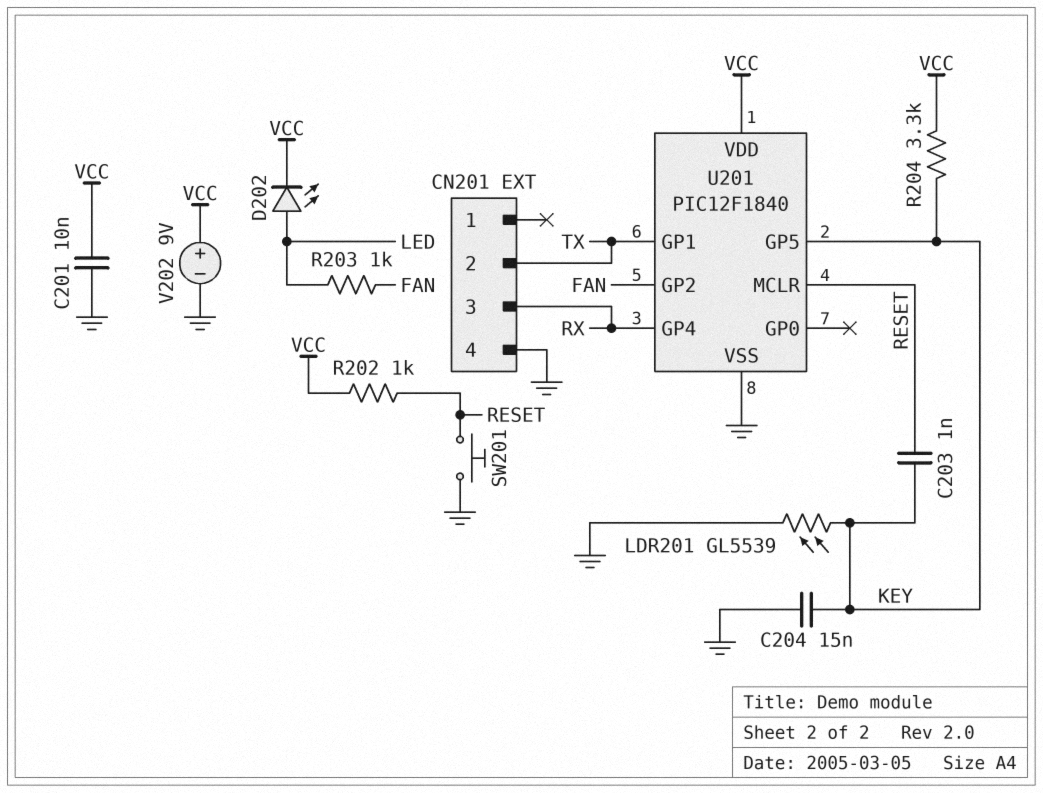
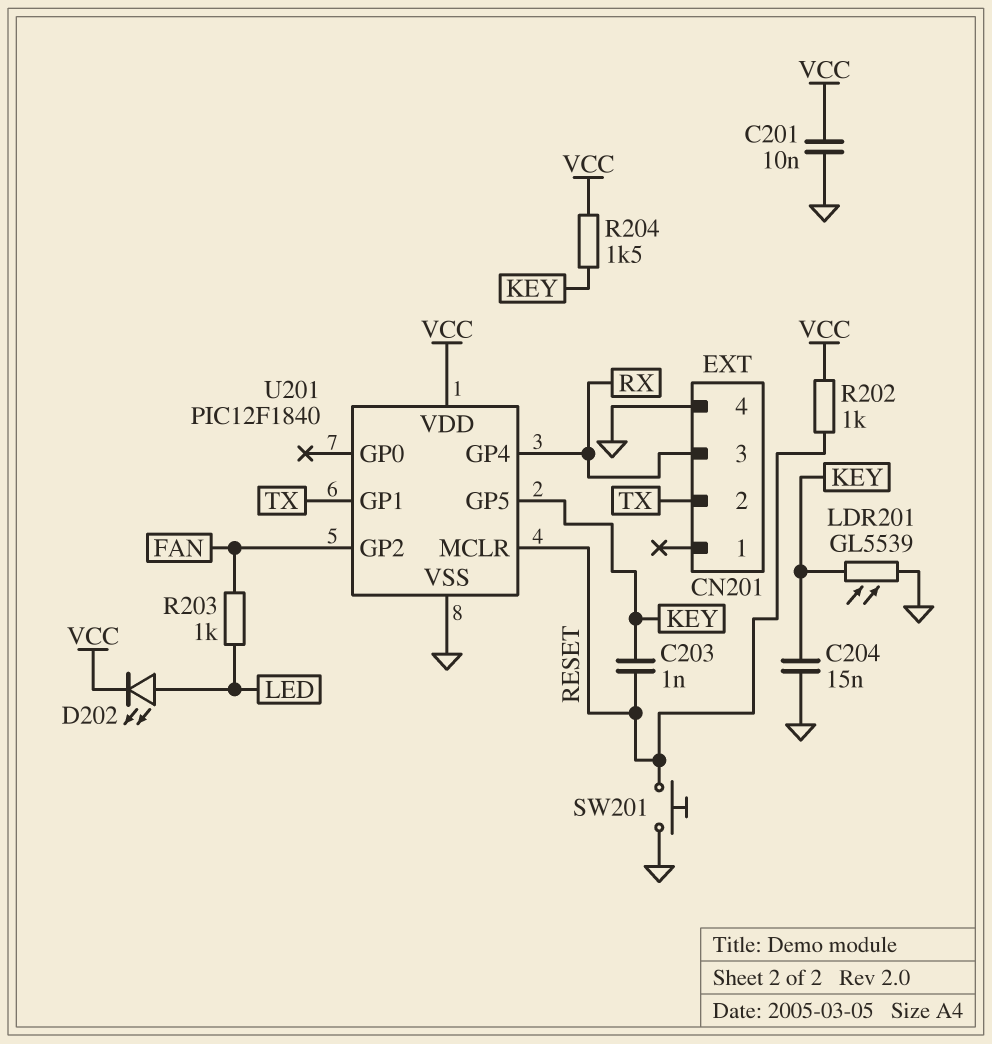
R204: 3.3k (KEY, VCC) -> 1.5k (KEY, VCC)
V202: 9V (plus VCC, minus GND) -> none

